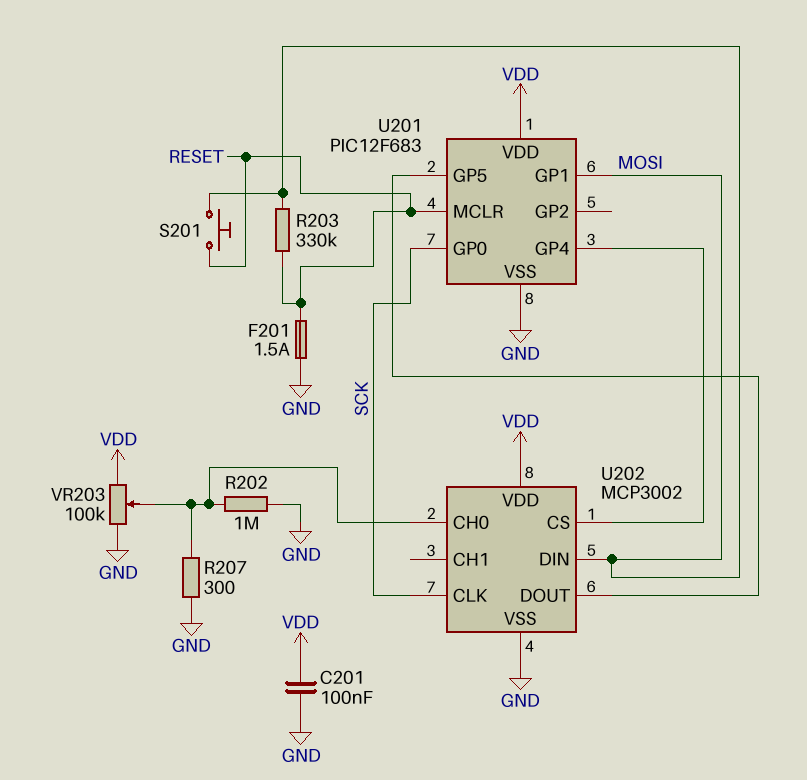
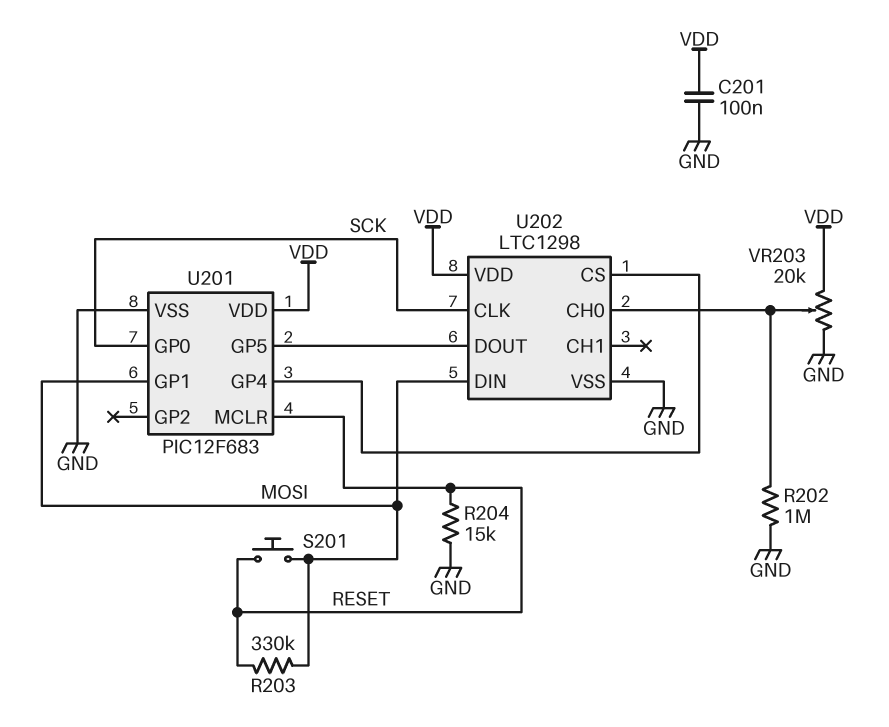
F201: 1.5A (GND, RESET) -> none
R204: none -> 15k (GND, RESET)
R207: 300 (GND, U202/CH0) -> none
U202: MCP3002 -> LTC1298
VR203: 100k (GND, VDD, wiper U202/CH0) -> 20k (GND, VDD, wiper U202/CH0)

